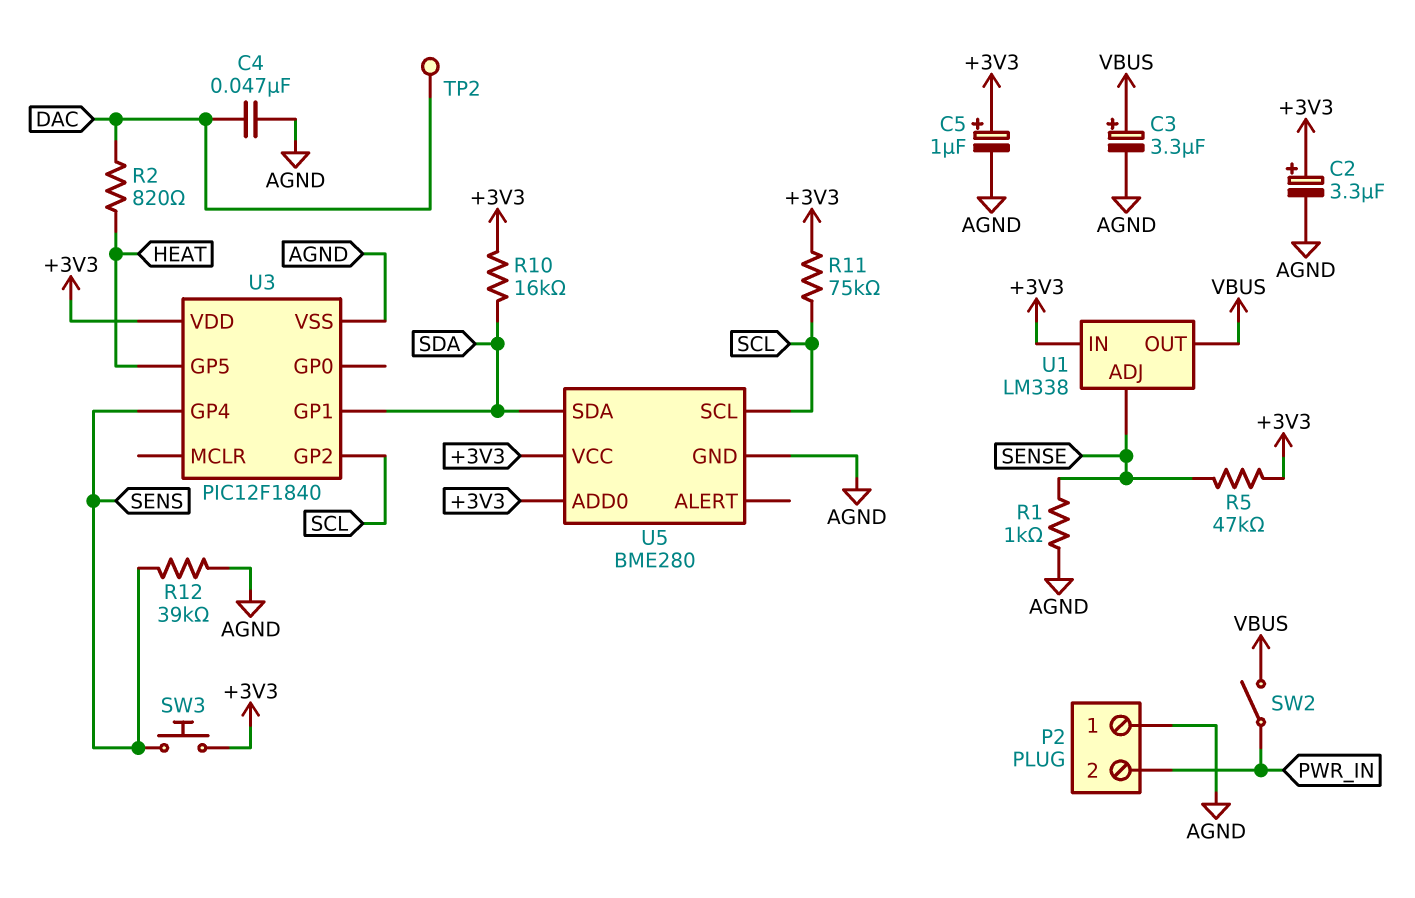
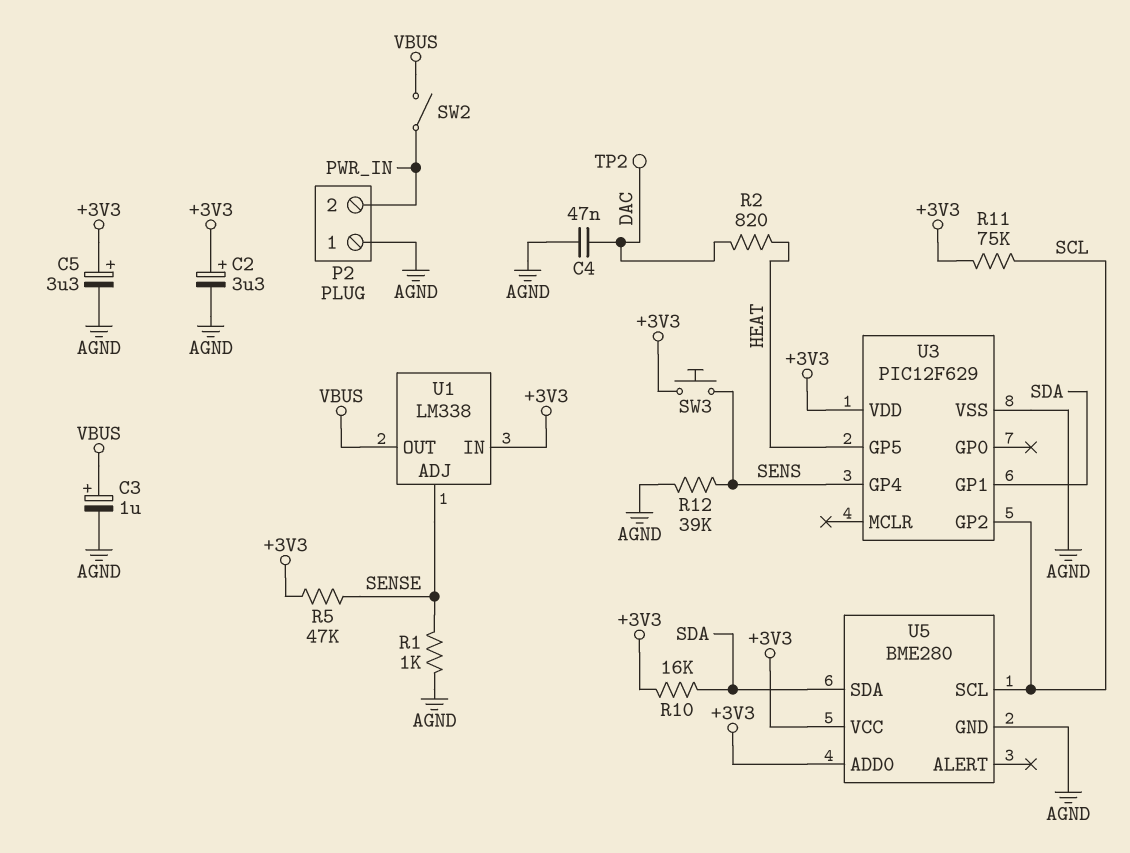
C3: 3.3uF (plus VBUS, minus AGND) -> 1uF (plus VBUS, minus AGND)
C5: 1uF (plus +3V3, minus AGND) -> 3.3uF (plus +3V3, minus AGND)
U3: PIC12F1840 -> PIC12F629

